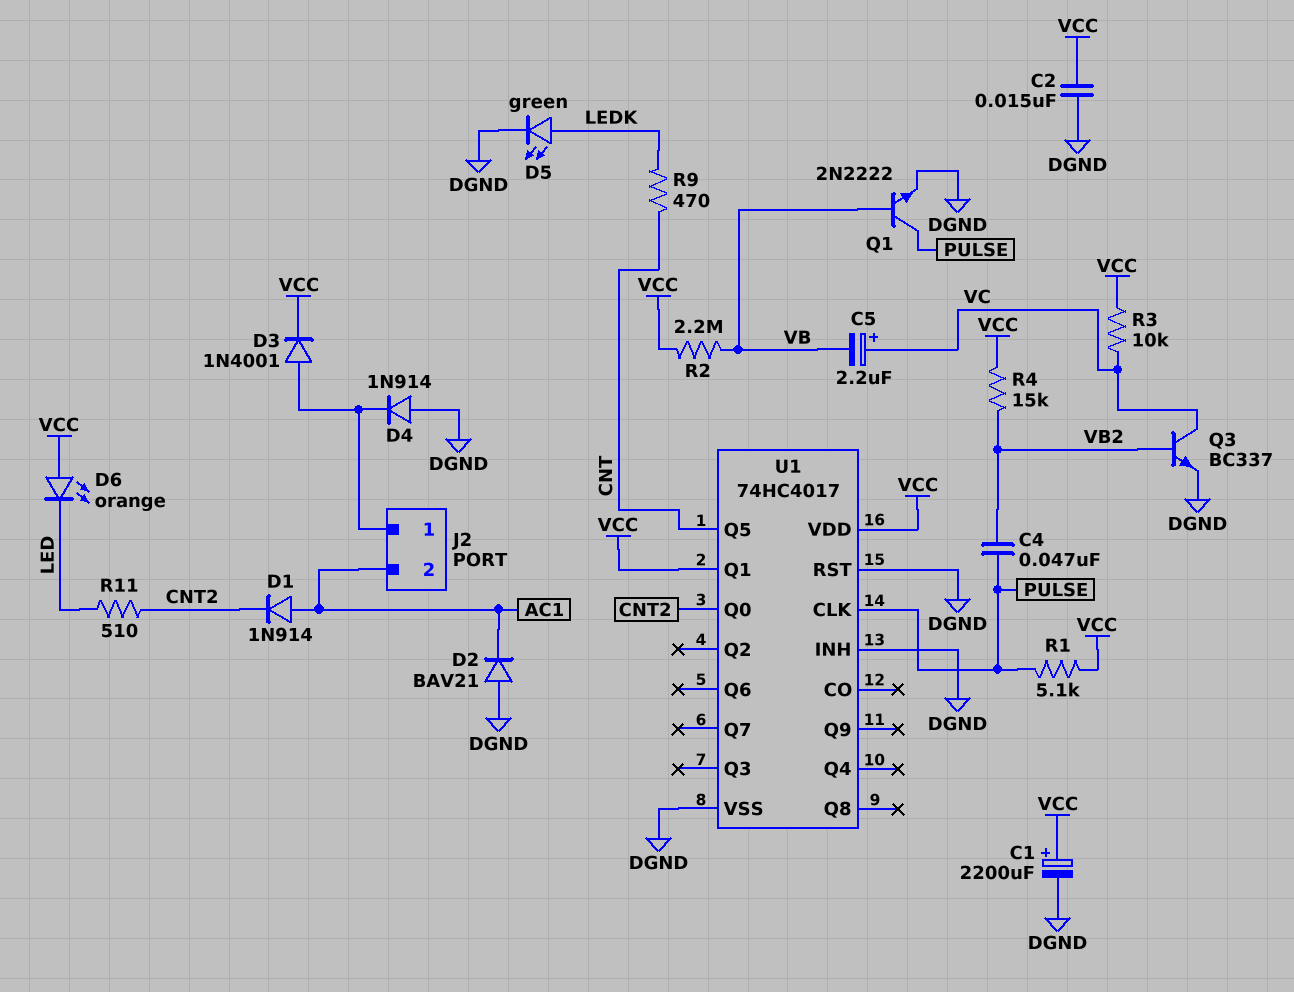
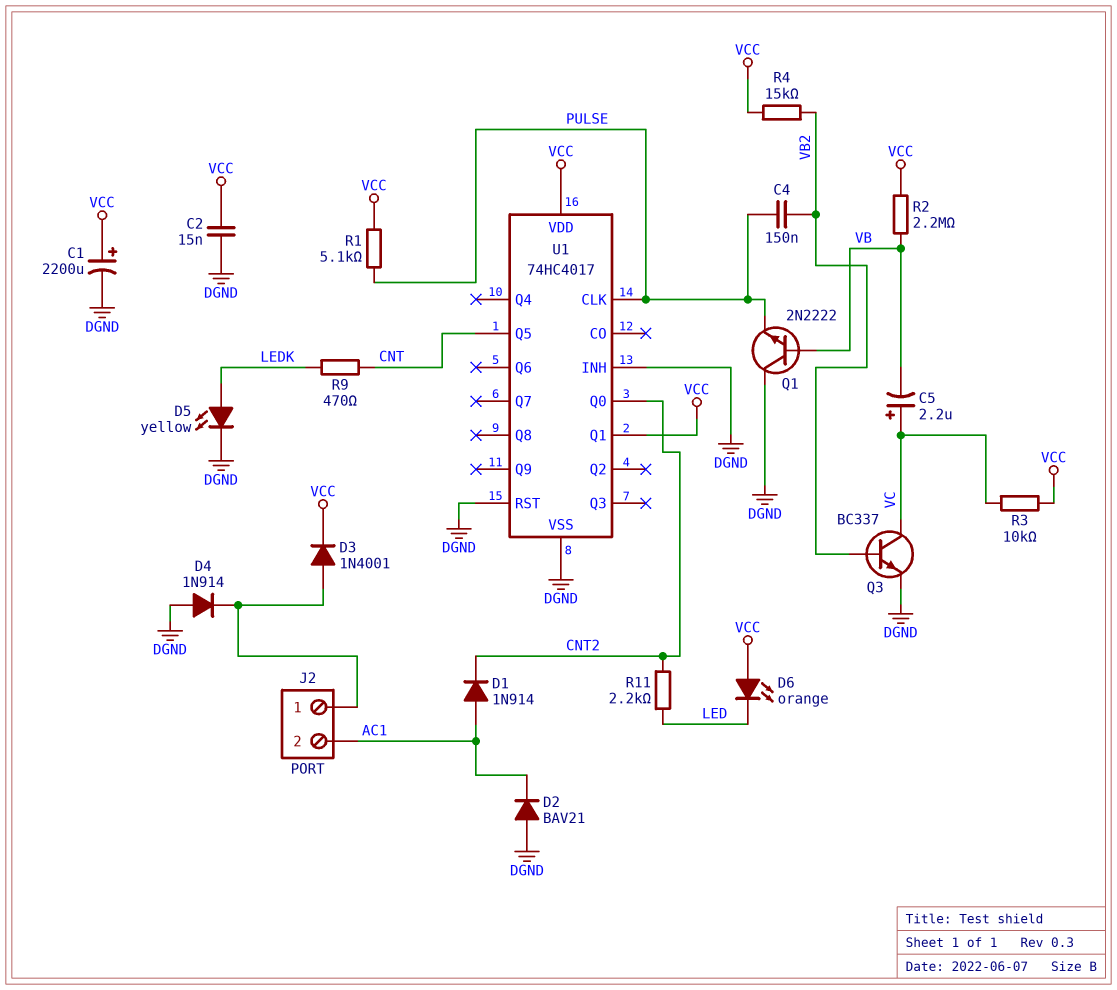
C4: 47nF (PULSE, VB2) -> 150nF (PULSE, VB2)
D5: LED green (A LEDK, K DGND) -> LED yellow (A LEDK, K DGND)
Q1: NPN 2N2222 (B VB, C PULSE, E DGND) -> NPN 2N2222 (B VB, C DGND, E PULSE)
R11: 510 (CNT2, LED) -> 2.2k (CNT2, LED)

